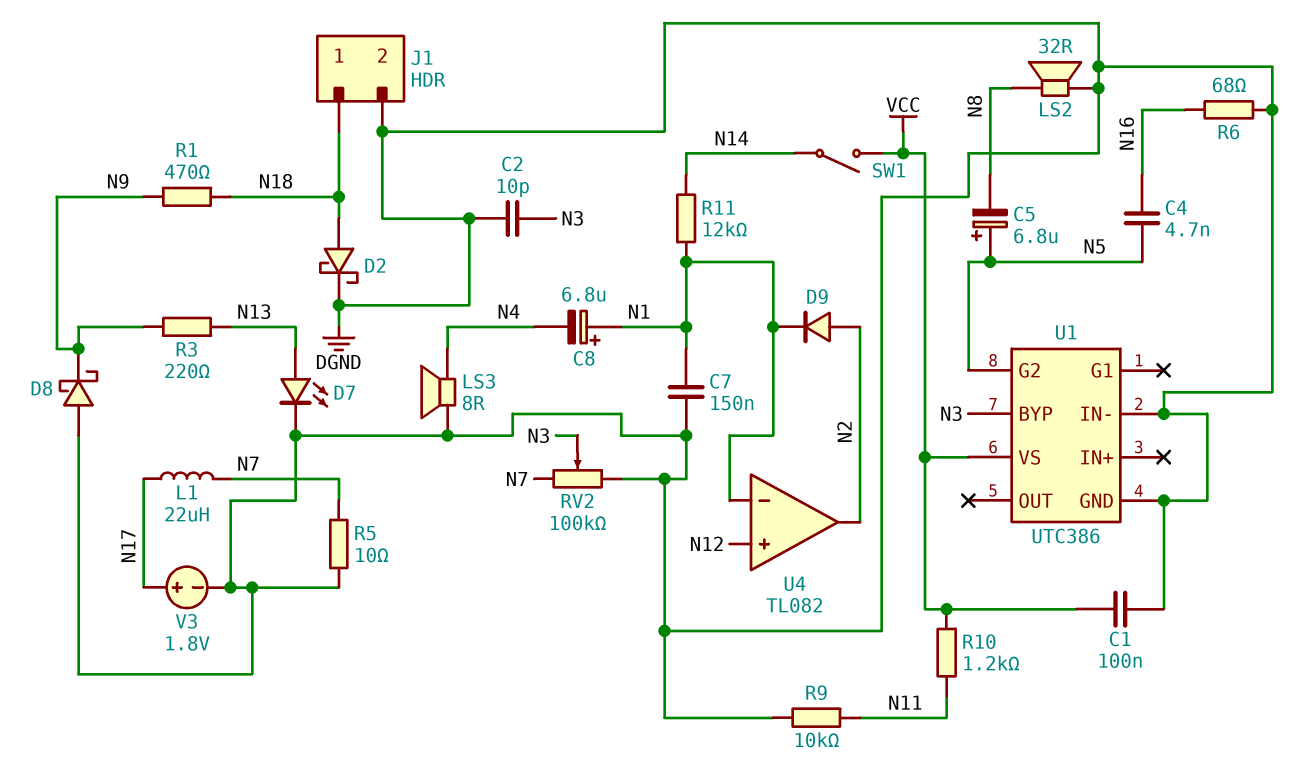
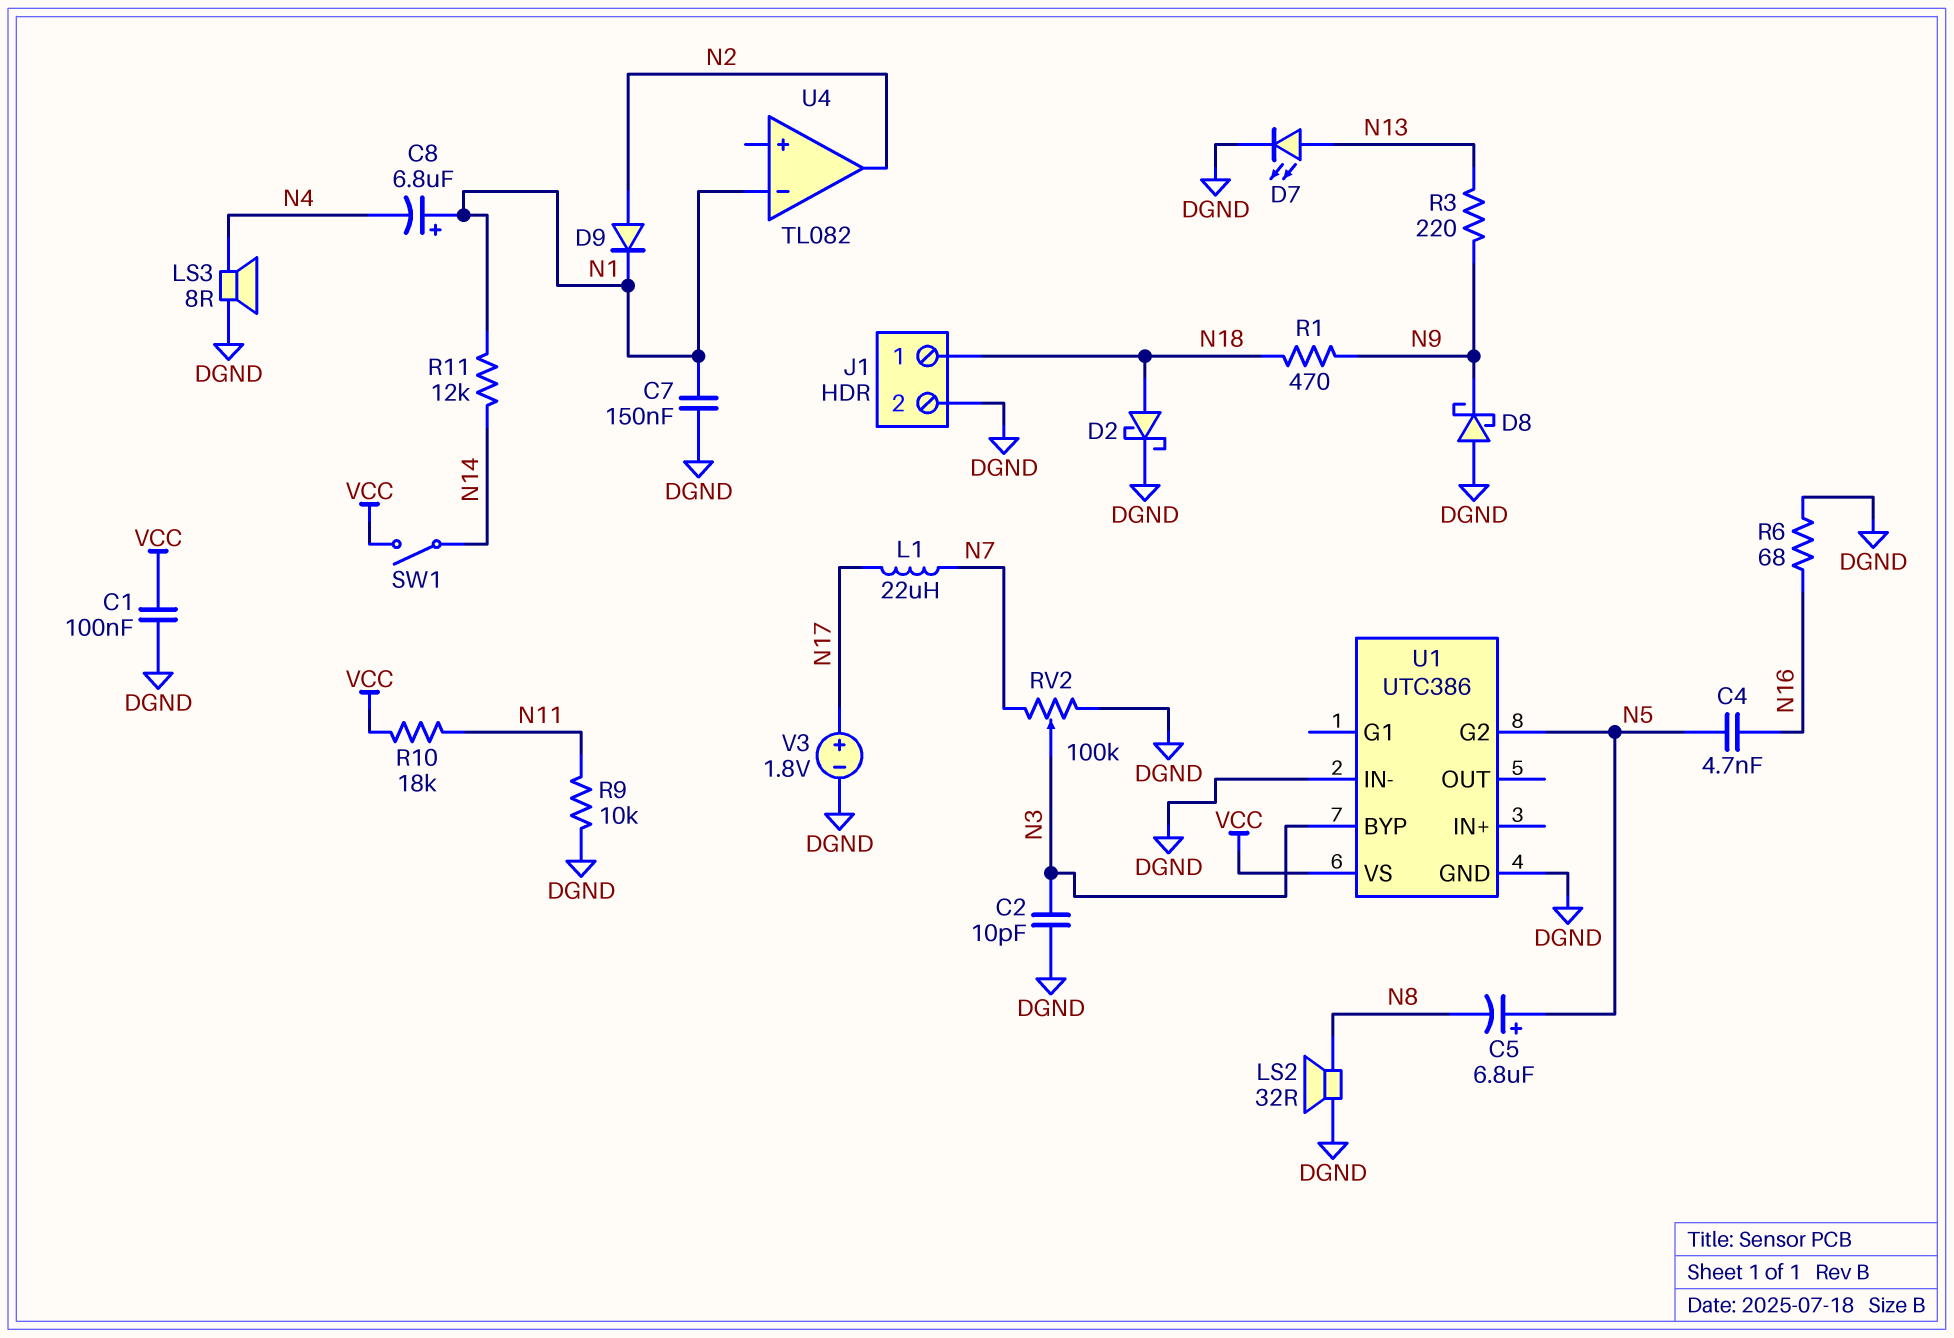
R5: 10 (DGND, N7) -> none
R10: 1.2k (N11, VCC) -> 18k (N11, VCC)
U4 pin in+: N12 -> none

